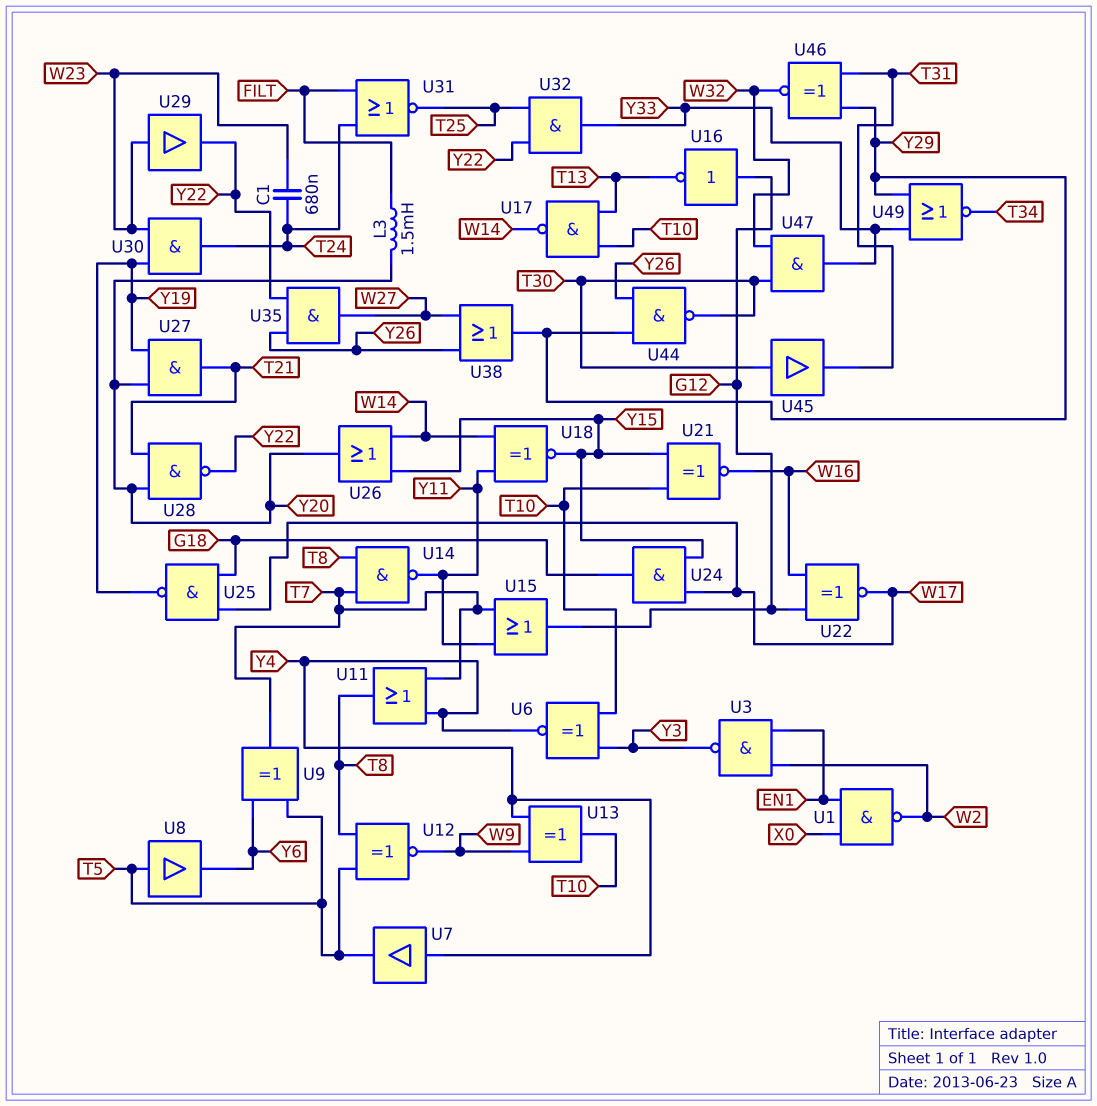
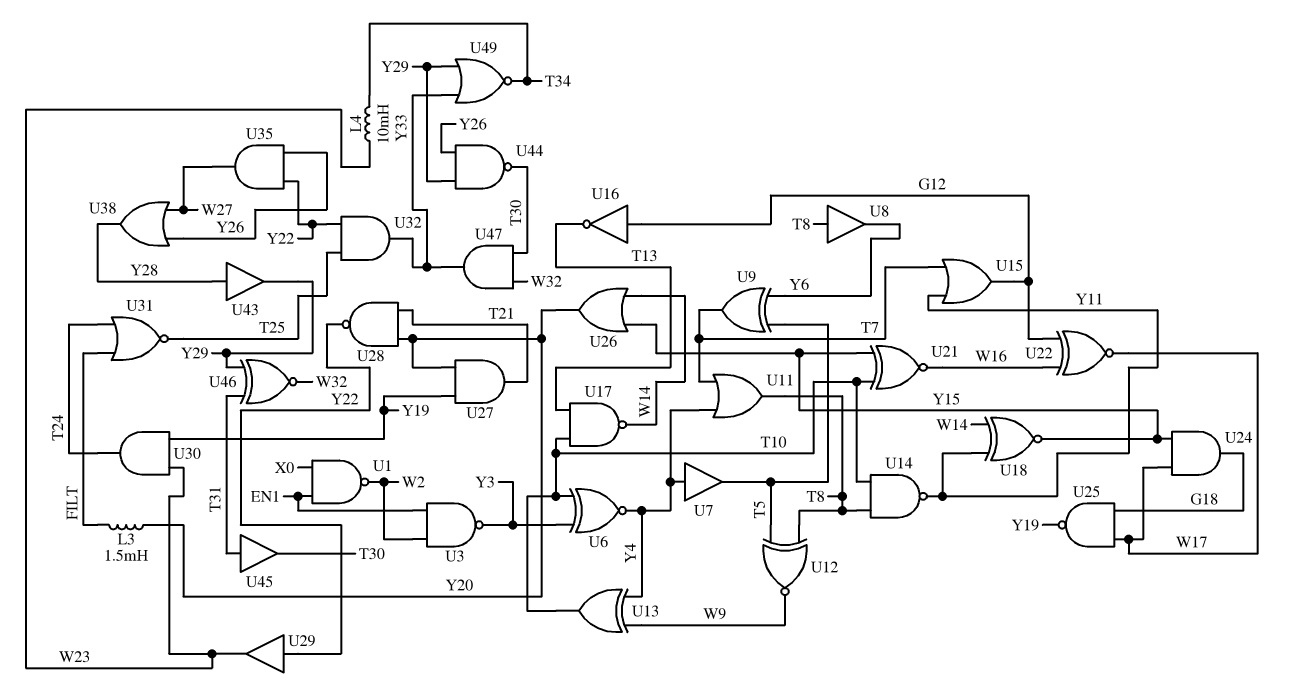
C1: 680nF (T24, W23) -> none
L4: none -> 10mH (T34, W23)
U8: buffer (in T5, out Y6) -> buffer (in T8, out Y6)
U14: NAND (in T7, in T8, out Y11) -> NAND (in T8, in T10, out Y11)
U29: buffer (in W23, out Y22) -> buffer (in Y22, out W23)
U38: OR (in W27, in Y26, out Y29) -> OR (in W27, in Y26, out Y28)
U43: none -> buffer (in Y28, out Y29)
U45: buffer (in T30, out T31) -> buffer (in T31, out T30)

